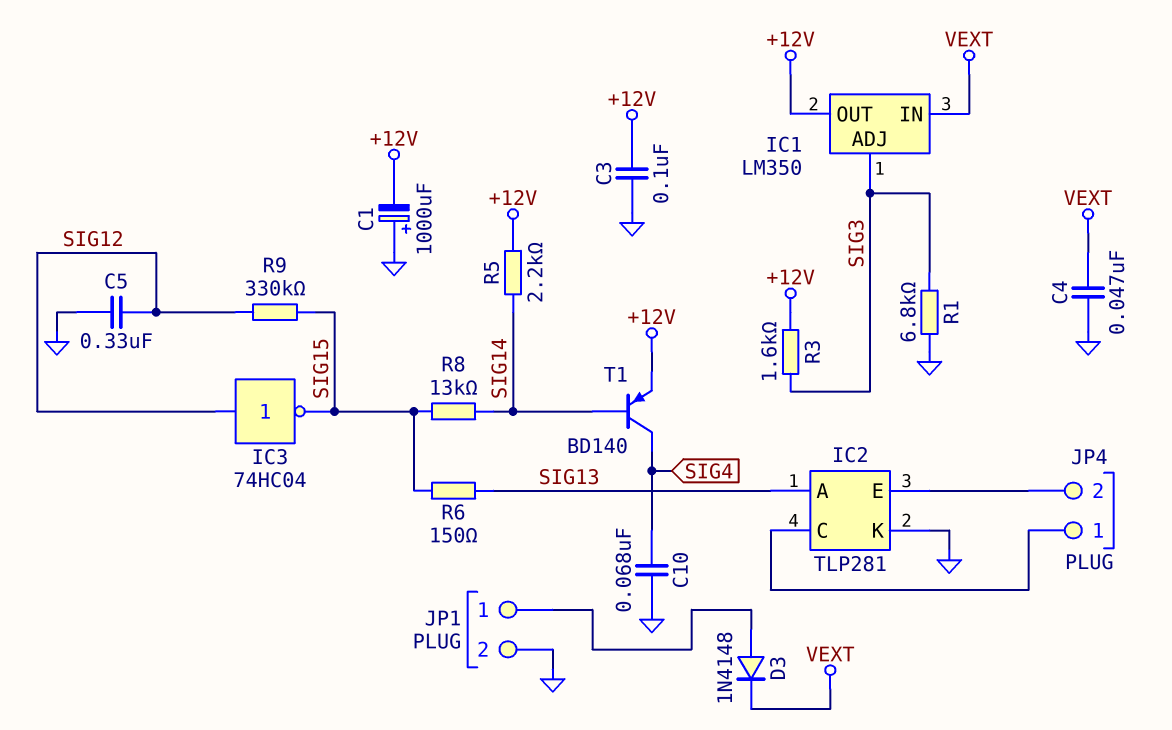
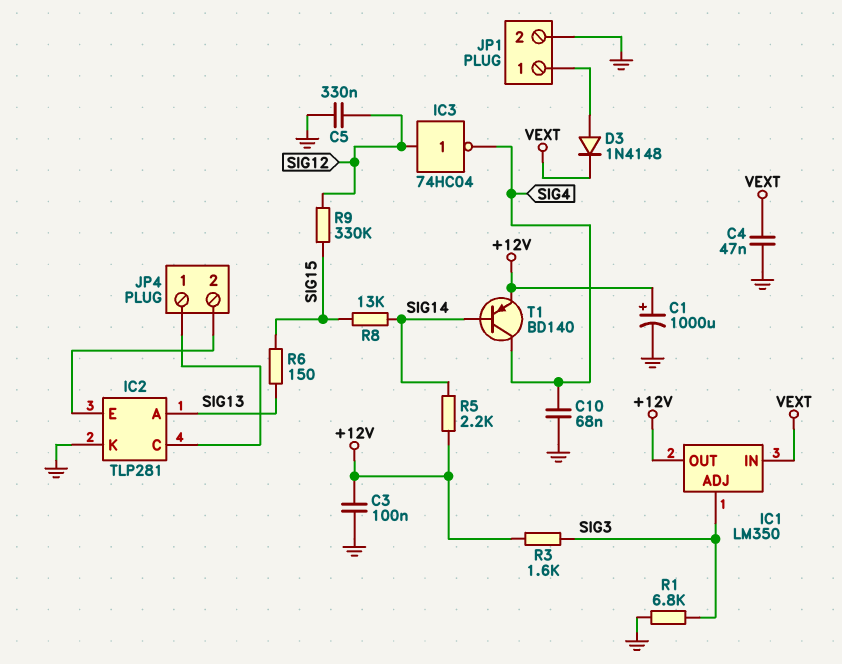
C1: 1000uF (plus GND, minus +12V) -> 1000uF (plus +12V, minus GND)
IC3: NOT 74HC04 (in SIG12, out SIG15) -> NOT 74HC04 (in SIG12, out SIG4)

